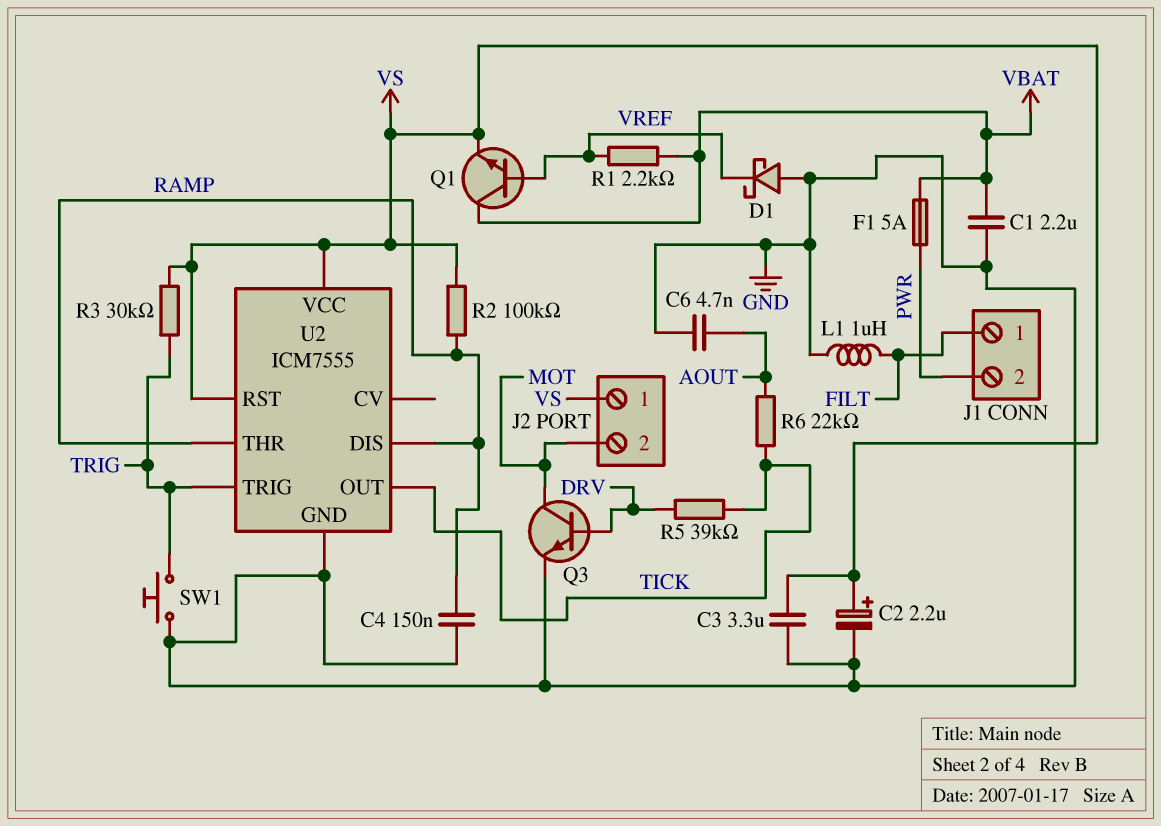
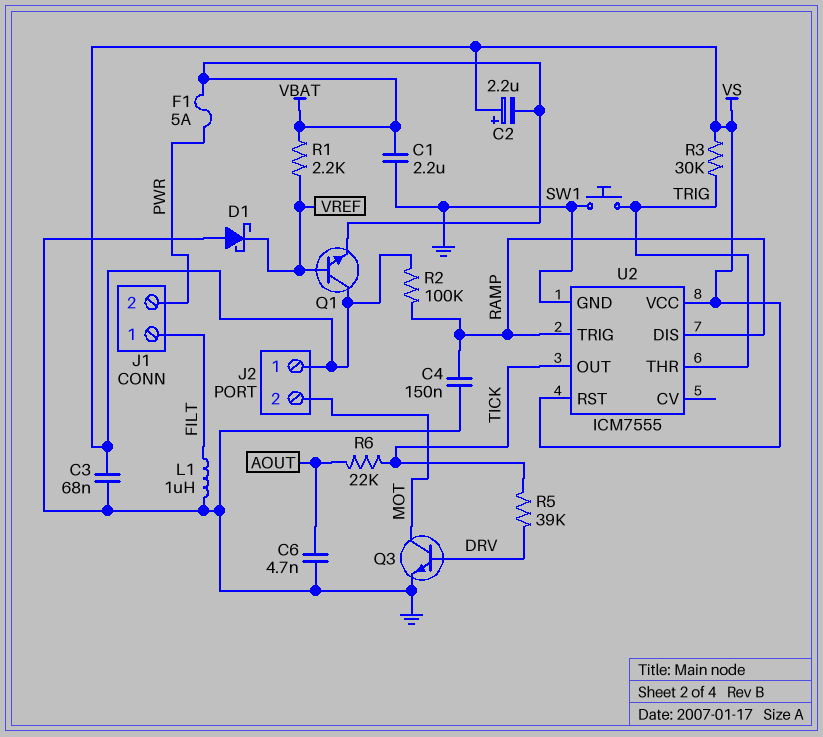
C2: 2.2uF (plus VS, minus GND) -> 2.2uF (plus VS, minus VBAT)
C3: 3.3uF (GND, VS) -> 68nF (GND, VS)
Q1: NPN (B VREF, C VBAT, E VS) -> NPN (B VREF, C VS, E VBAT)
U2 pin THR: RAMP -> TRIG
U2 pin TRIG: TRIG -> RAMP

